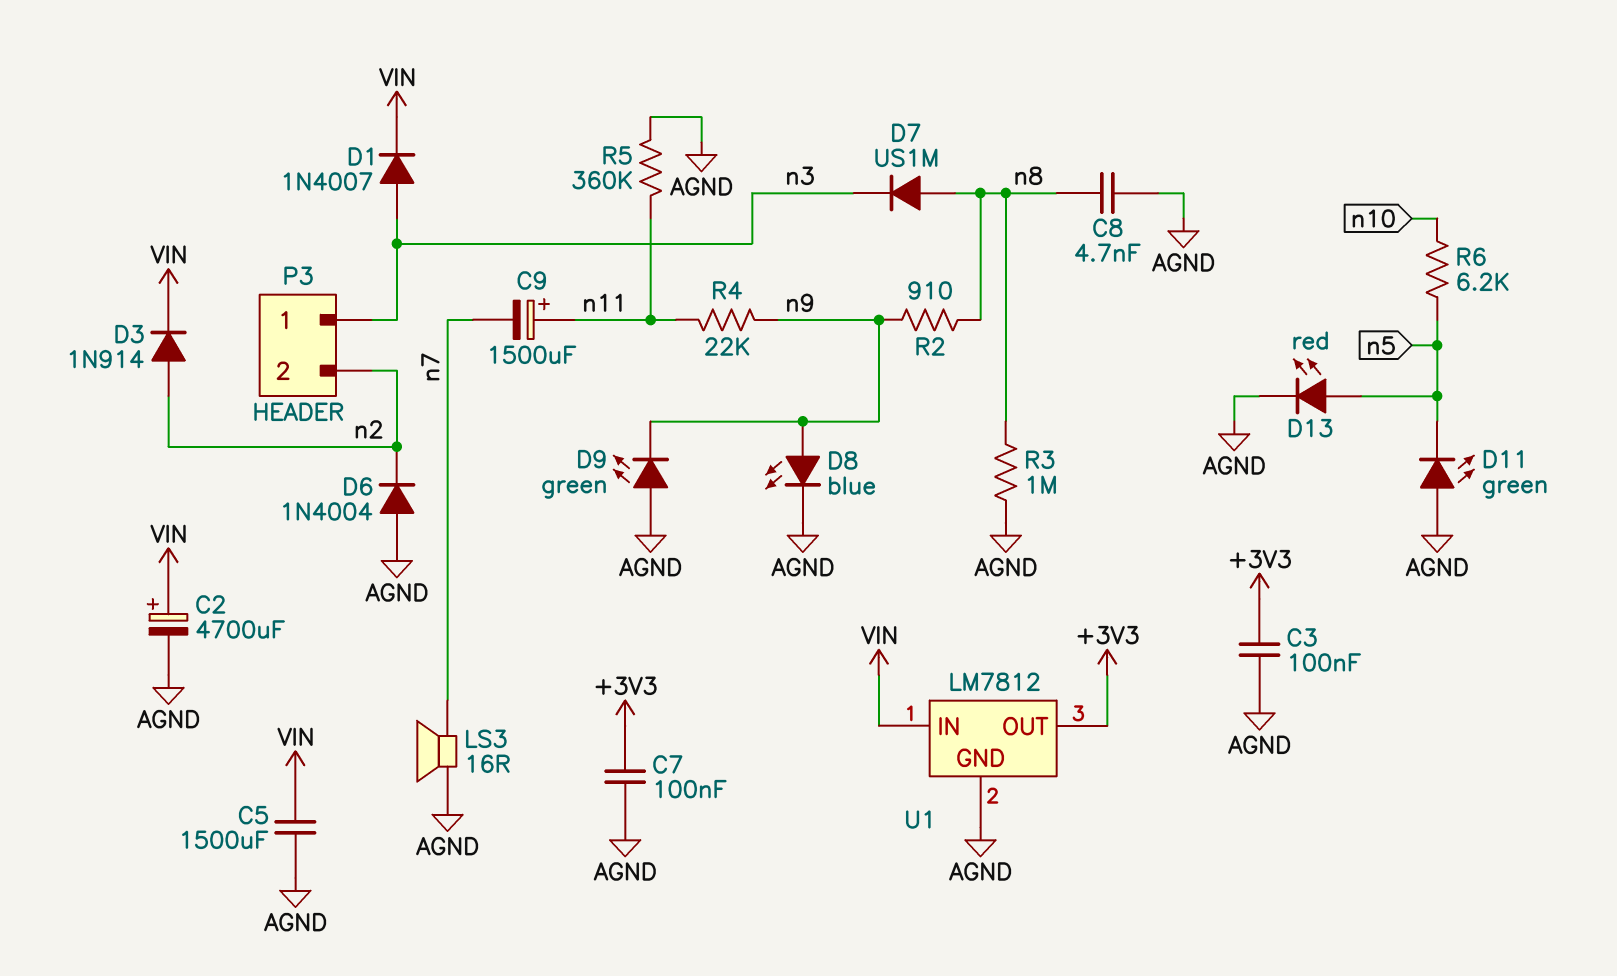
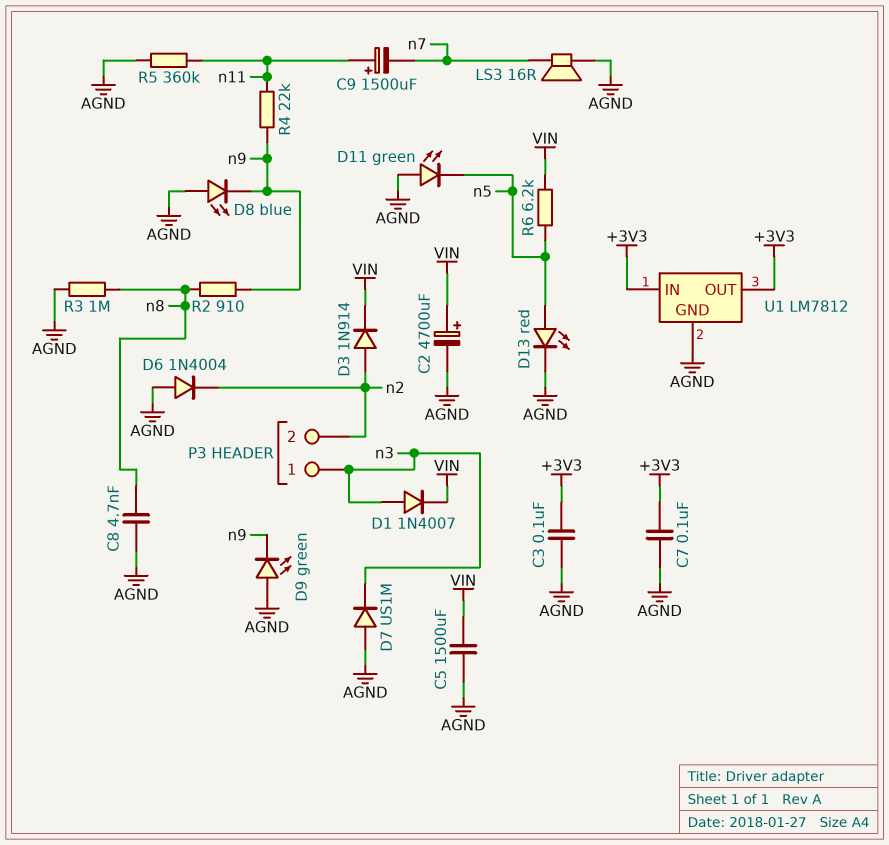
D7: diode US1M (A n8, K n3) -> diode US1M (A AGND, K n3)
D8: LED blue (A n9, K AGND) -> LED blue (A AGND, K n9)
R6: 6.2k (n5, n10) -> 6.2k (VIN, n5)
U1 pin IN: VIN -> +3V3

